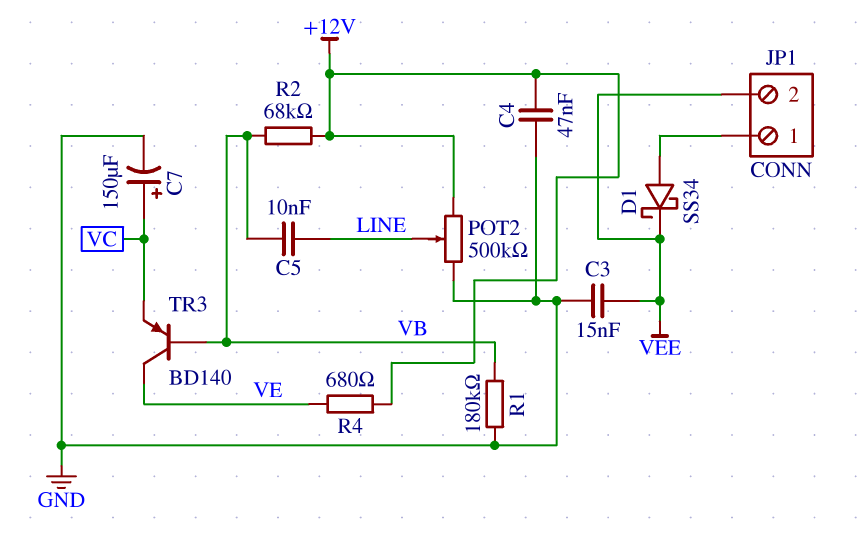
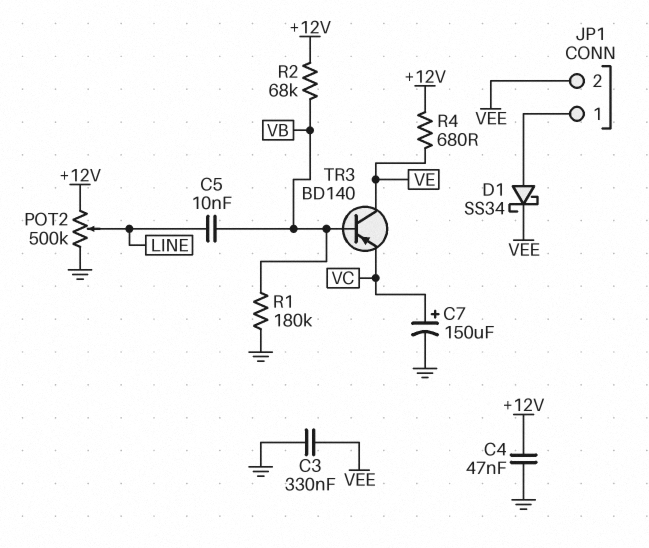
C3: 15nF (GND, VEE) -> 330nF (GND, VEE)

